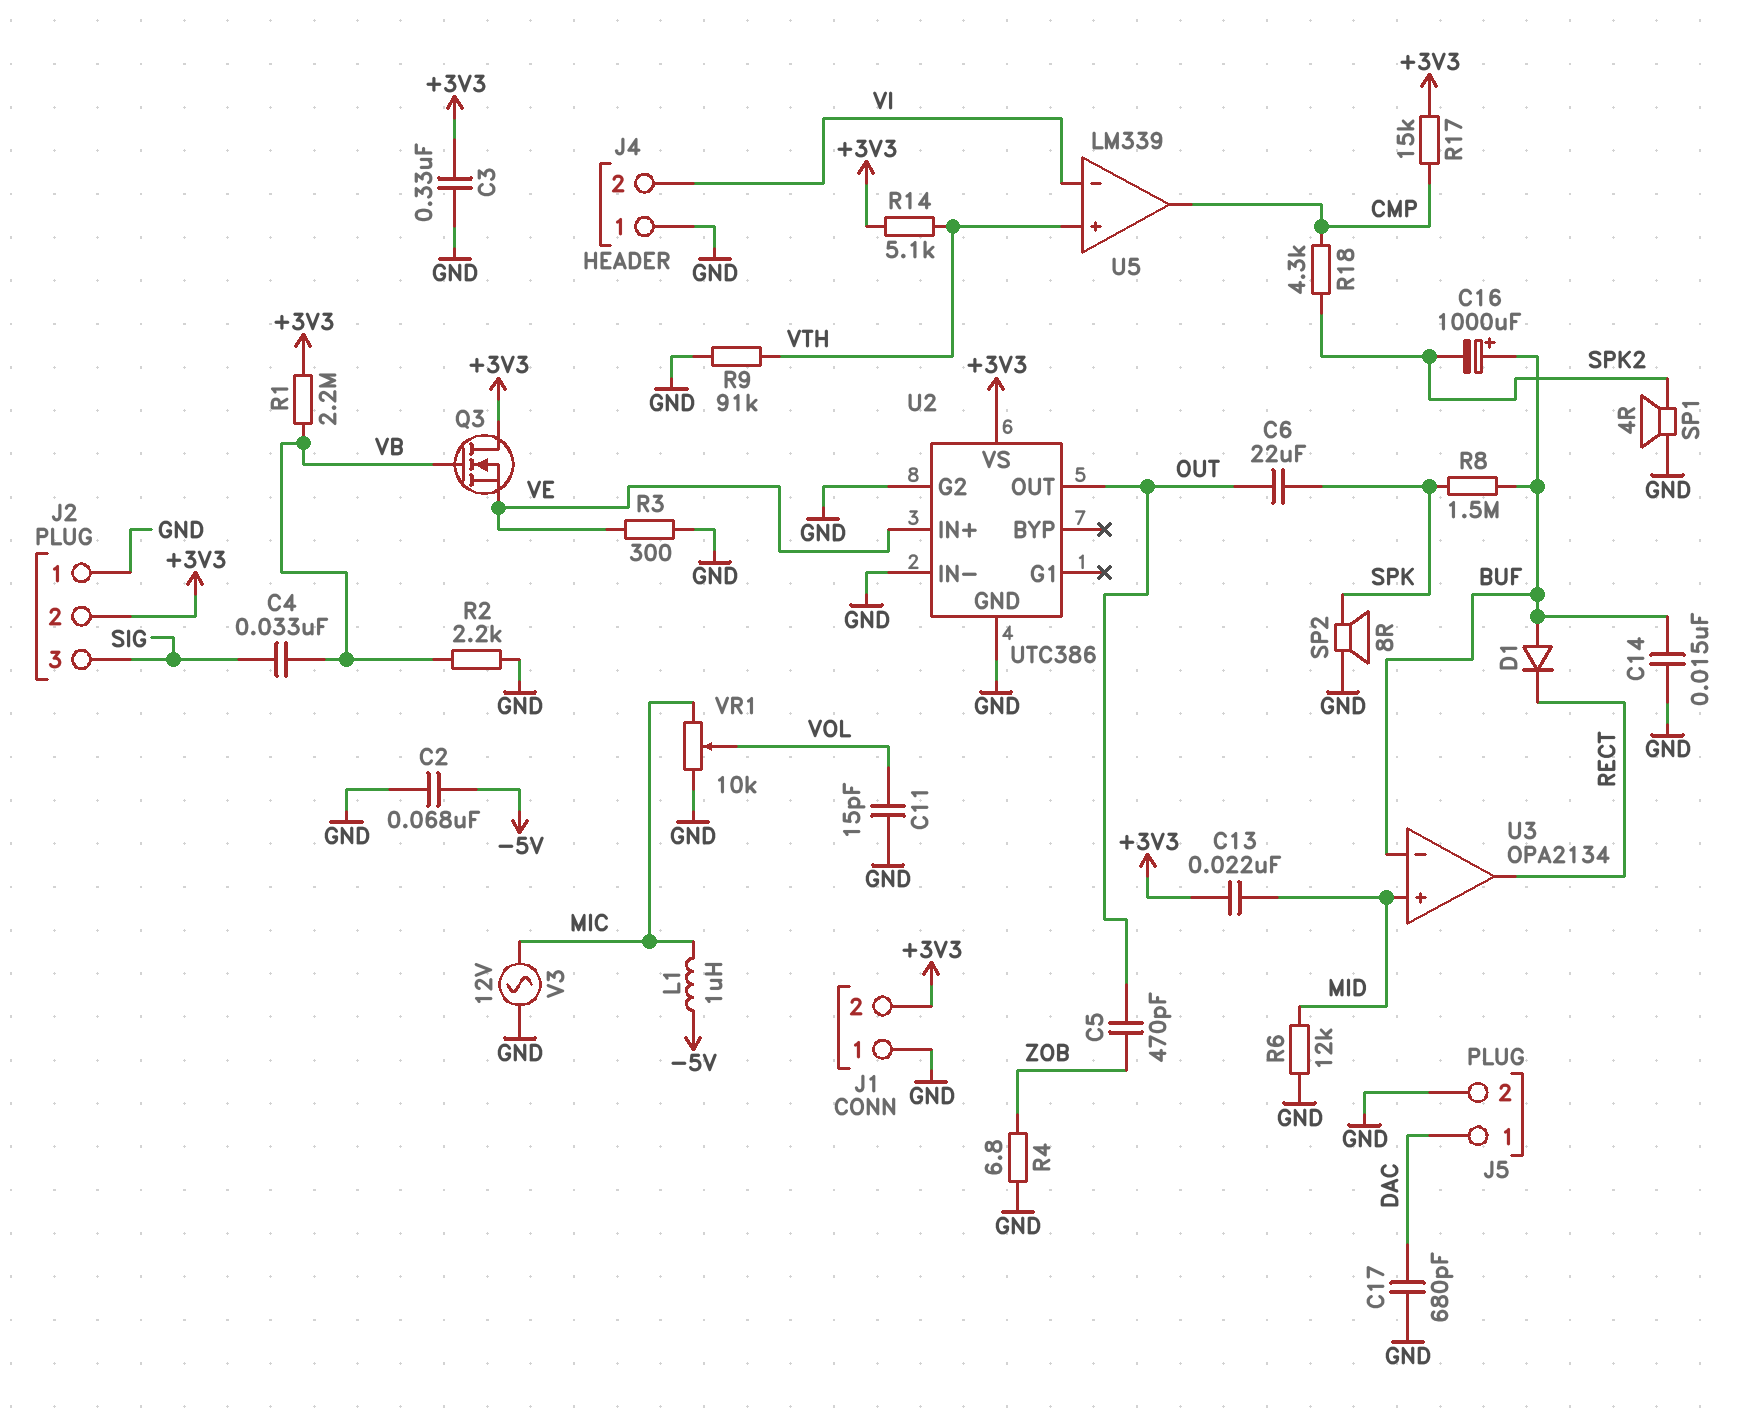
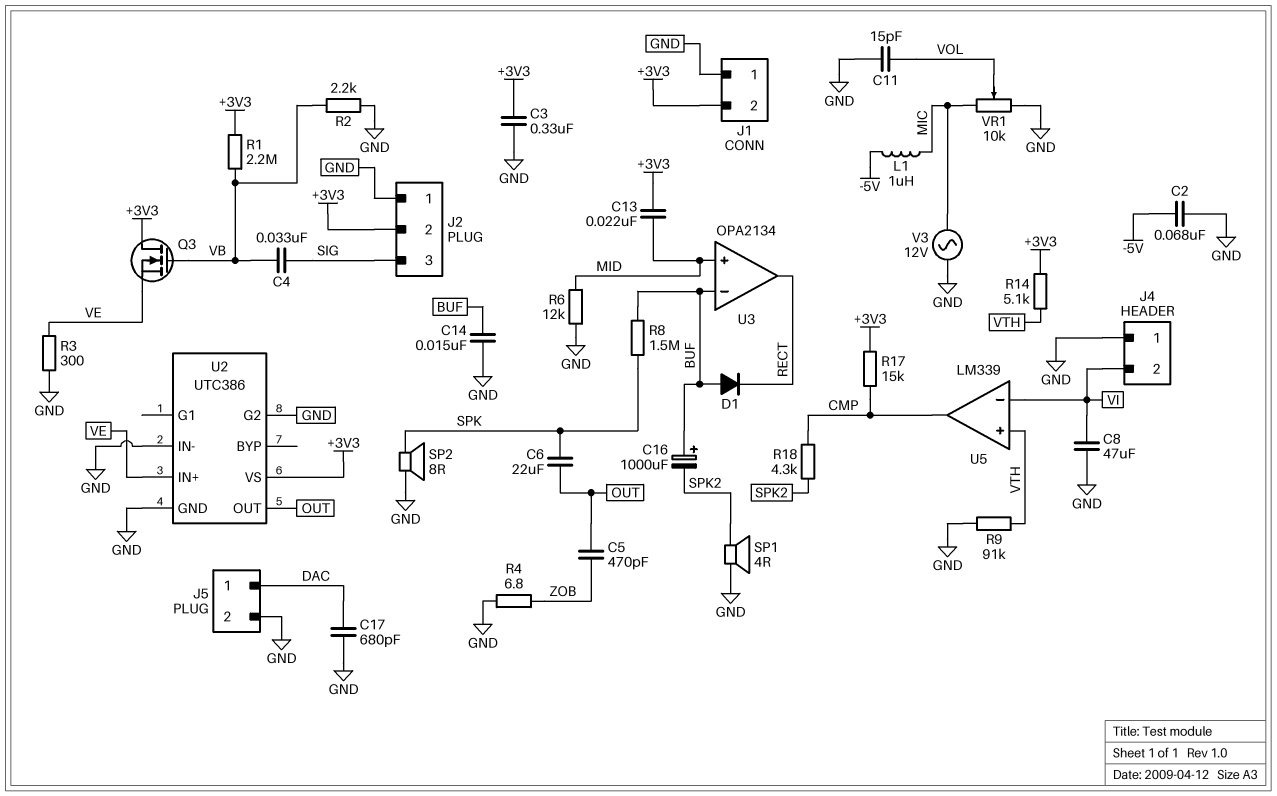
C8: none -> 47uF (GND, VI)

